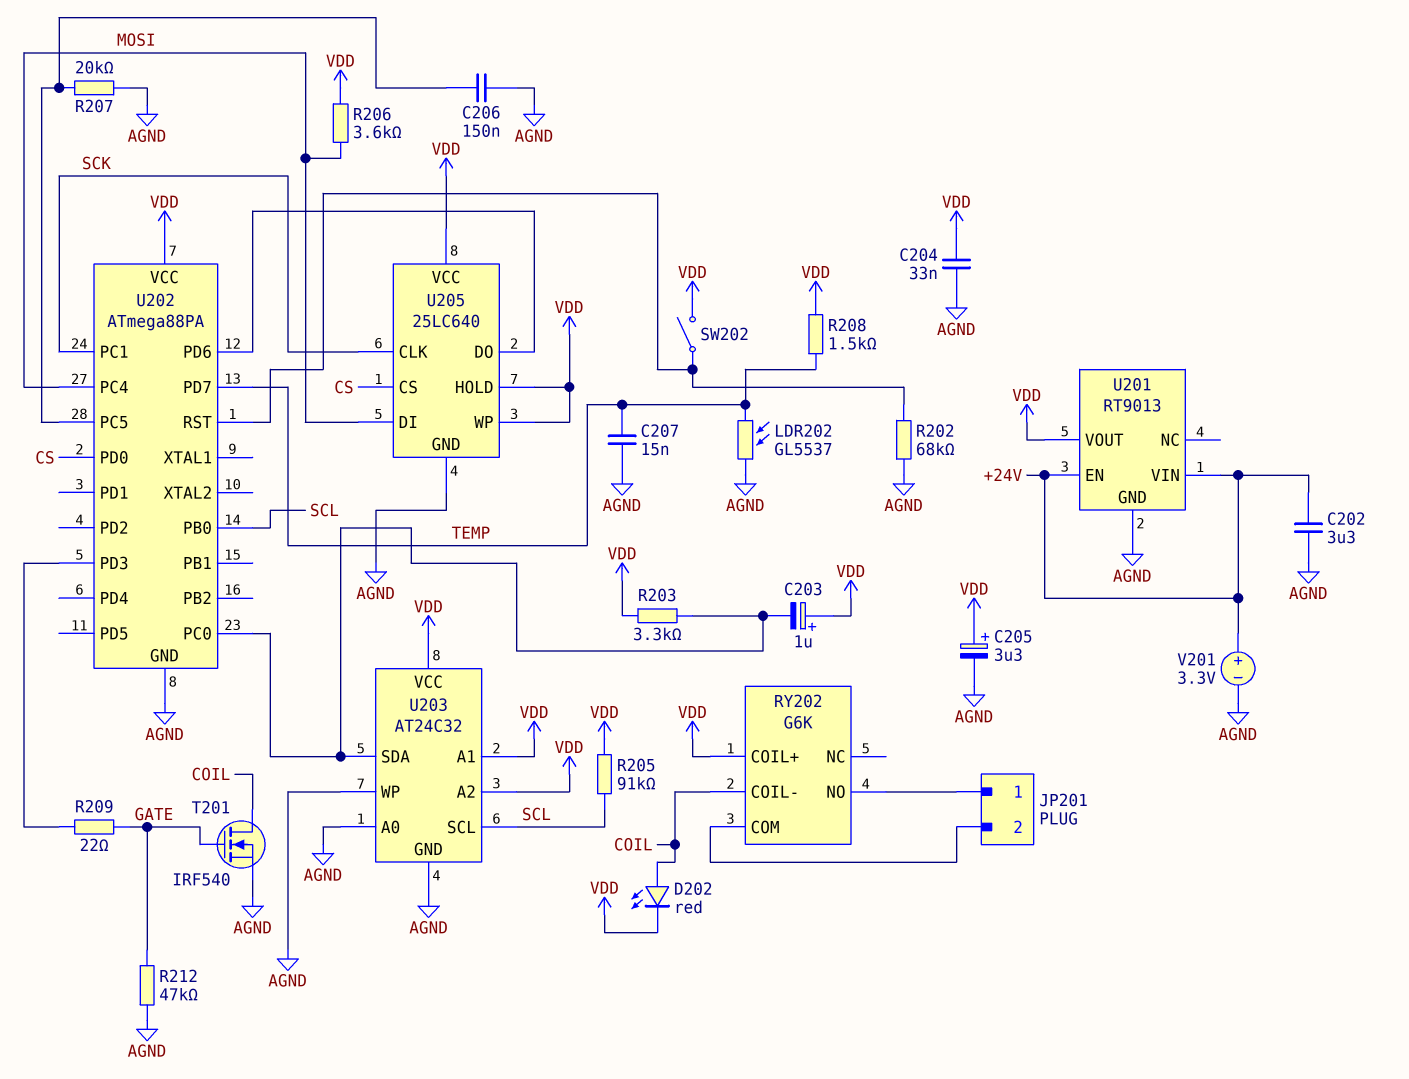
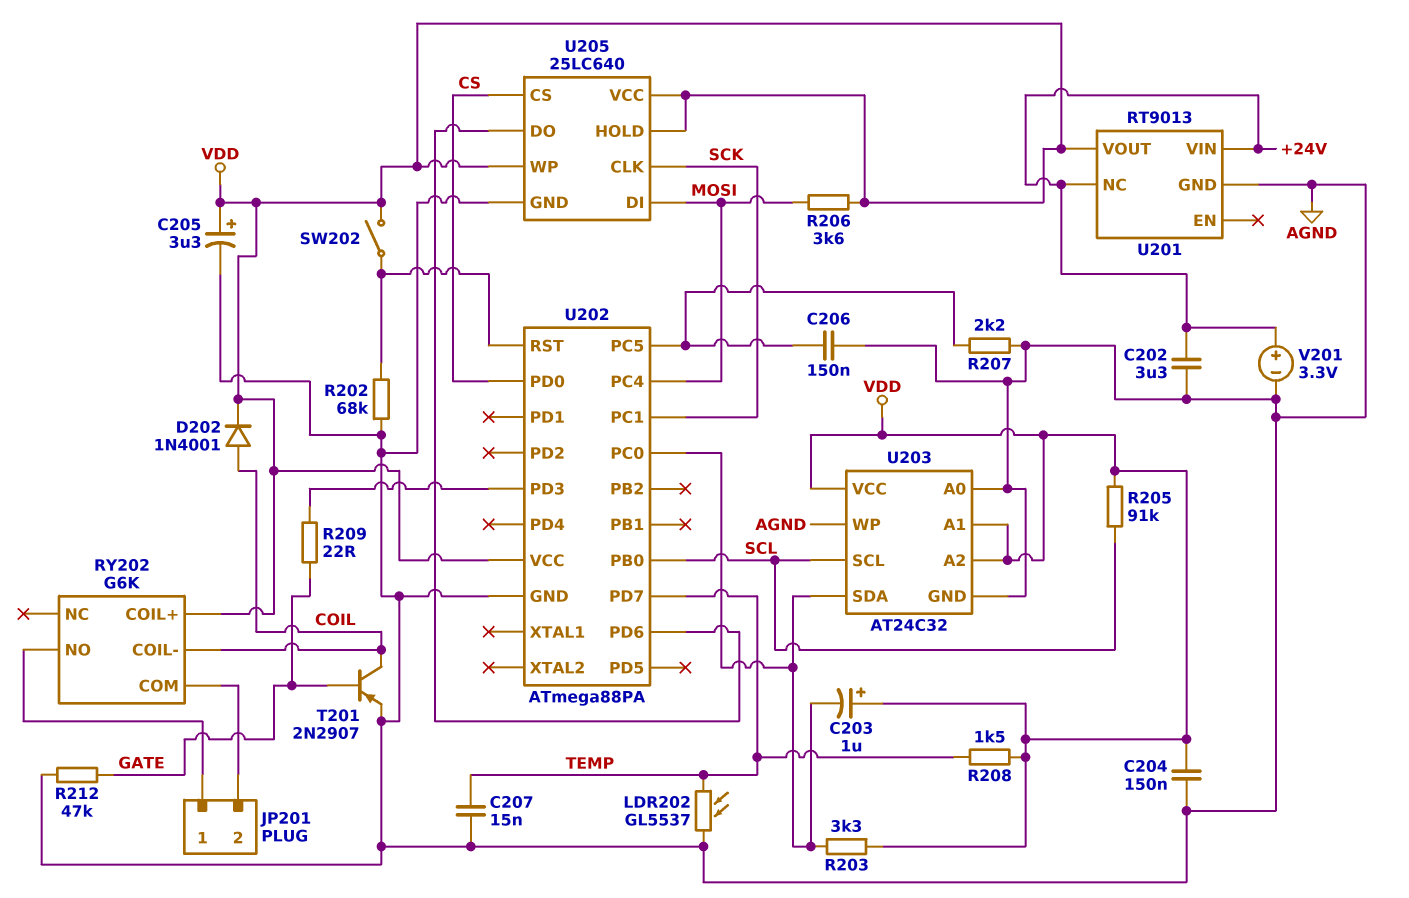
C204: 33nF (AGND, VDD) -> 150nF (AGND, VDD)
D202: LED red (A COIL, K VDD) -> diode 1N4001 (A COIL, K VDD)
R207: 20k (AGND, U202/PC5) -> 2.2k (AGND, U202/PC5)
T201: NMOS IRF540 (G GATE, D COIL, S AGND) -> PNP 2N2907 (B GATE, C COIL, E AGND)
U201 pin EN: +24V -> none
U201 pin NC: none -> +24V

